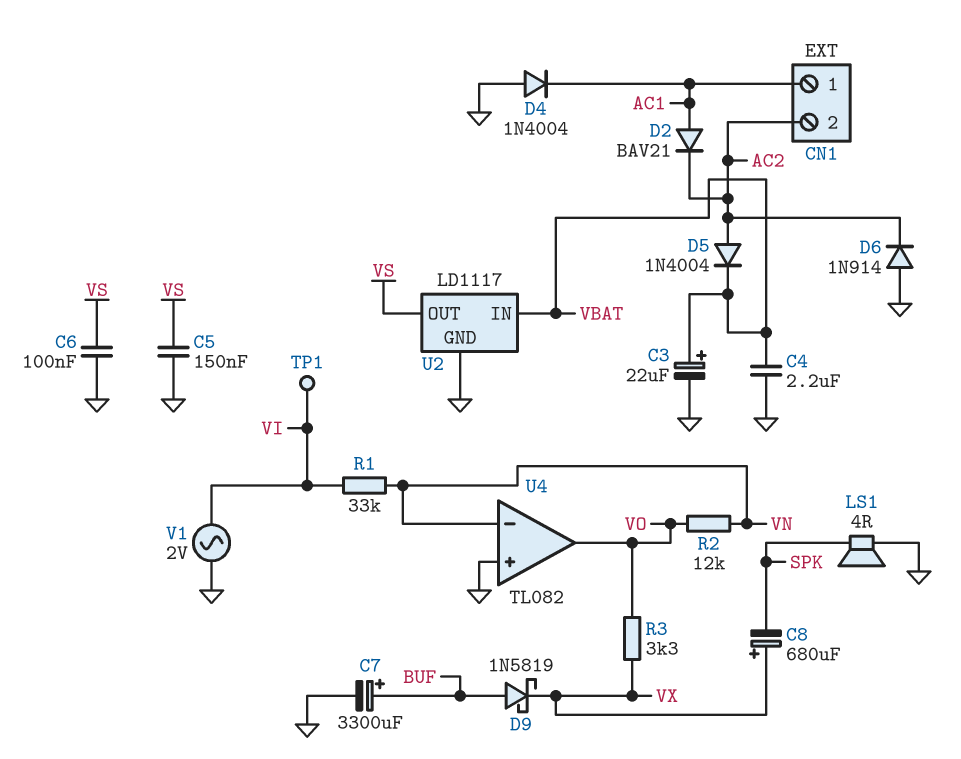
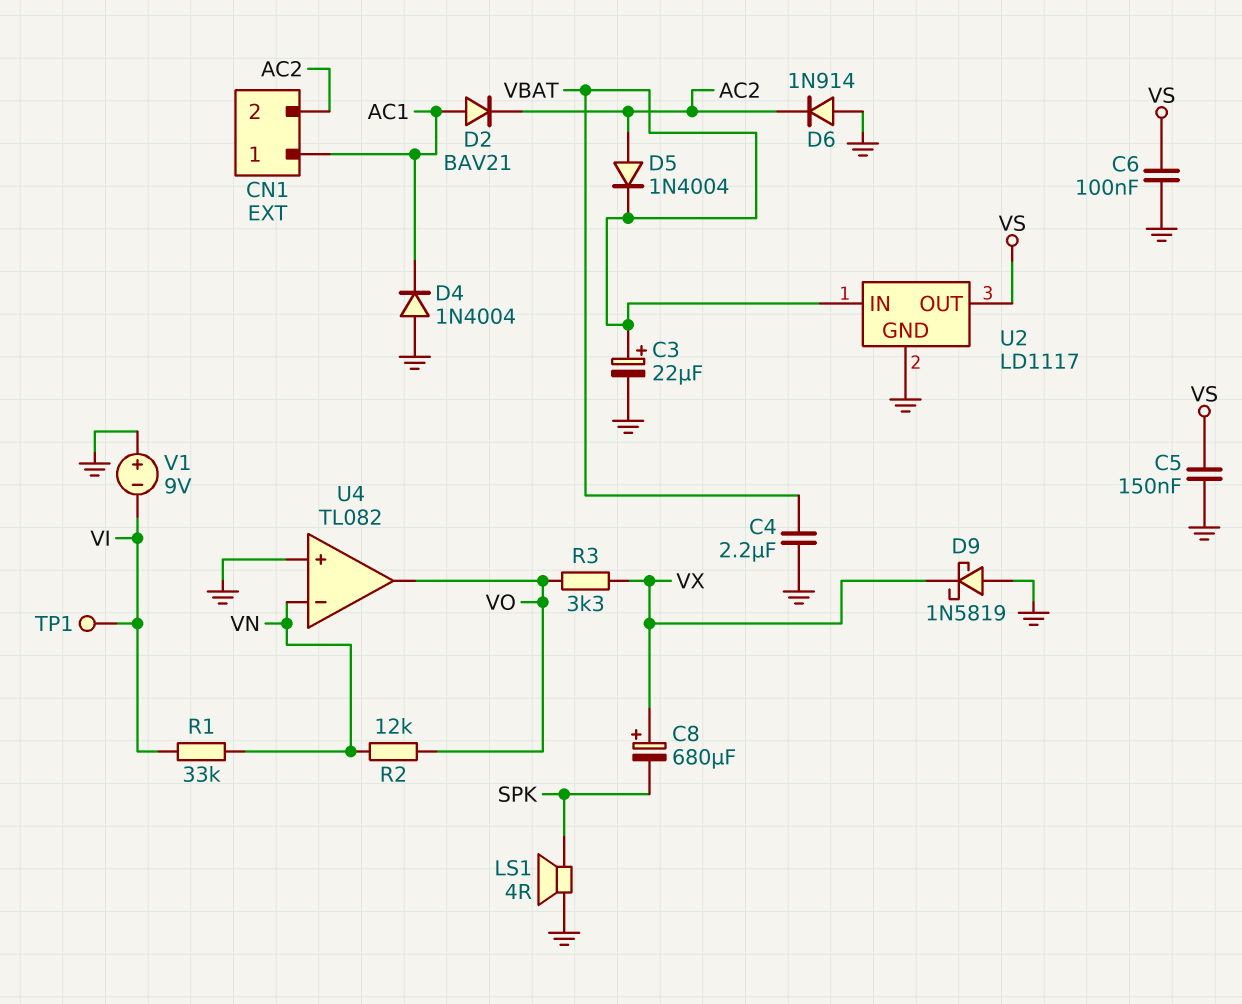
C7: 3300uF (plus BUF, minus GND) -> none
D9: schottky 1N5819 (A BUF, K VX) -> schottky 1N5819 (A GND, K VX)
V1: AC 2V (GND, VI) -> 9V (plus GND, minus VI)

